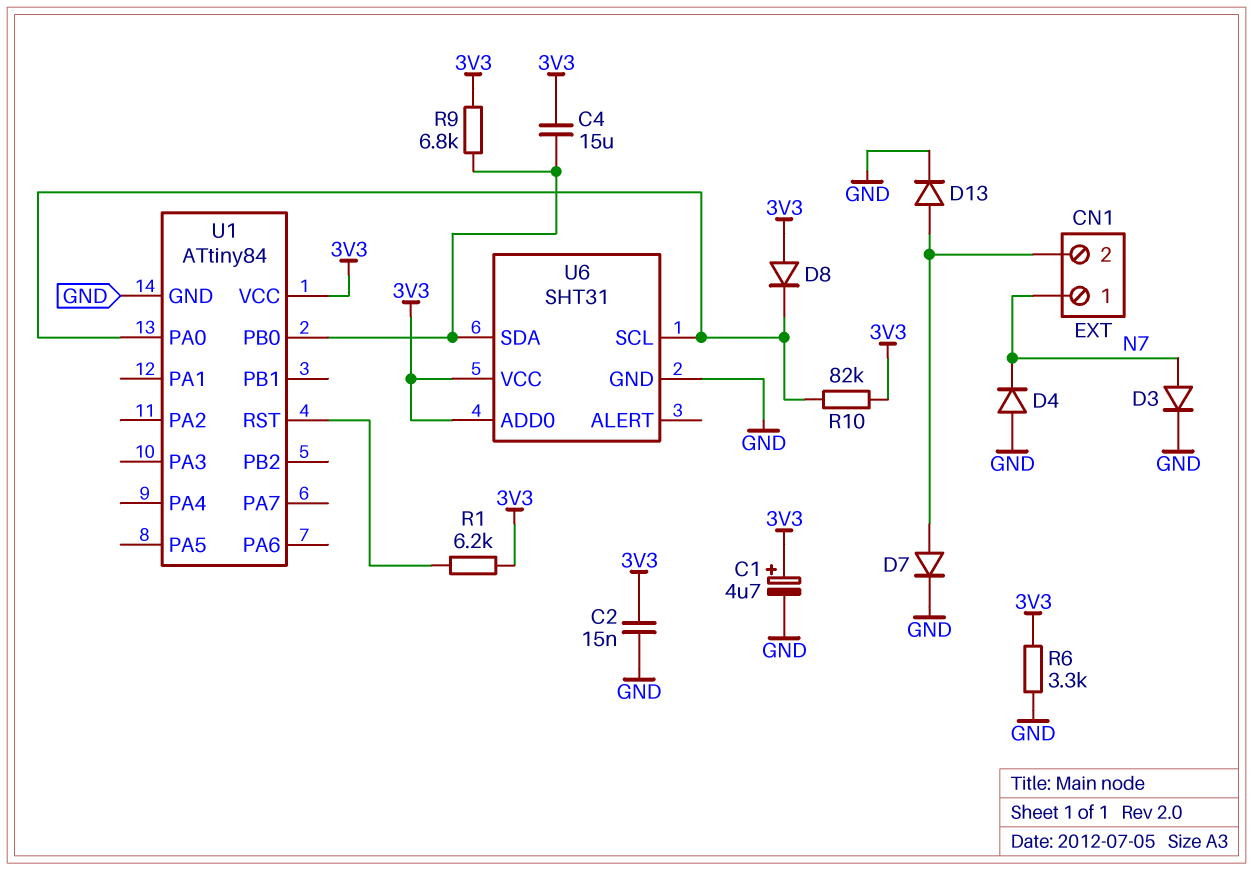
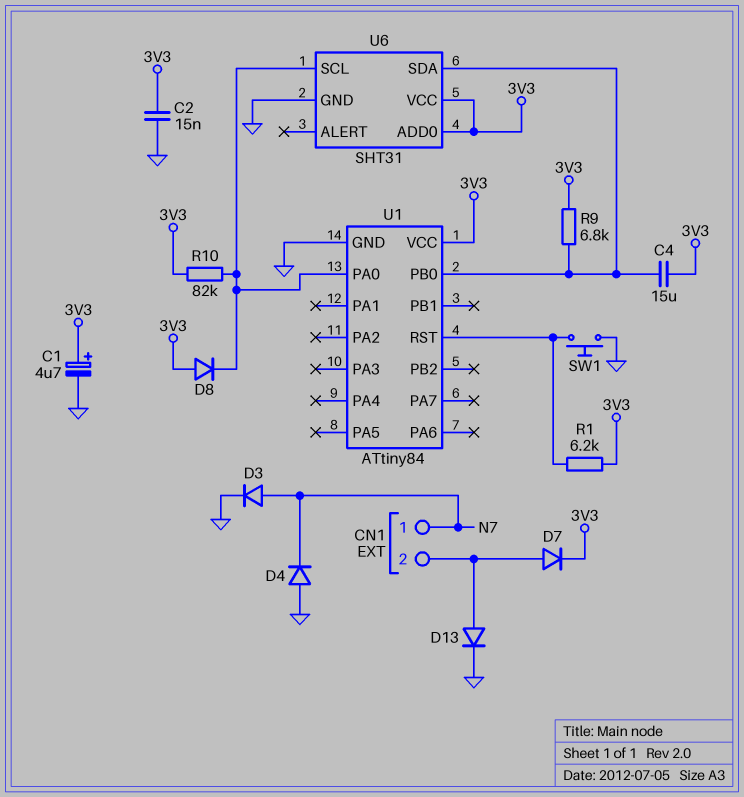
D7: diode (A CN1/2, K GND) -> diode (A CN1/2, K 3V3)
R6: 3.3k (3V3, GND) -> none
SW1: none -> button (GND, U1/RST)

